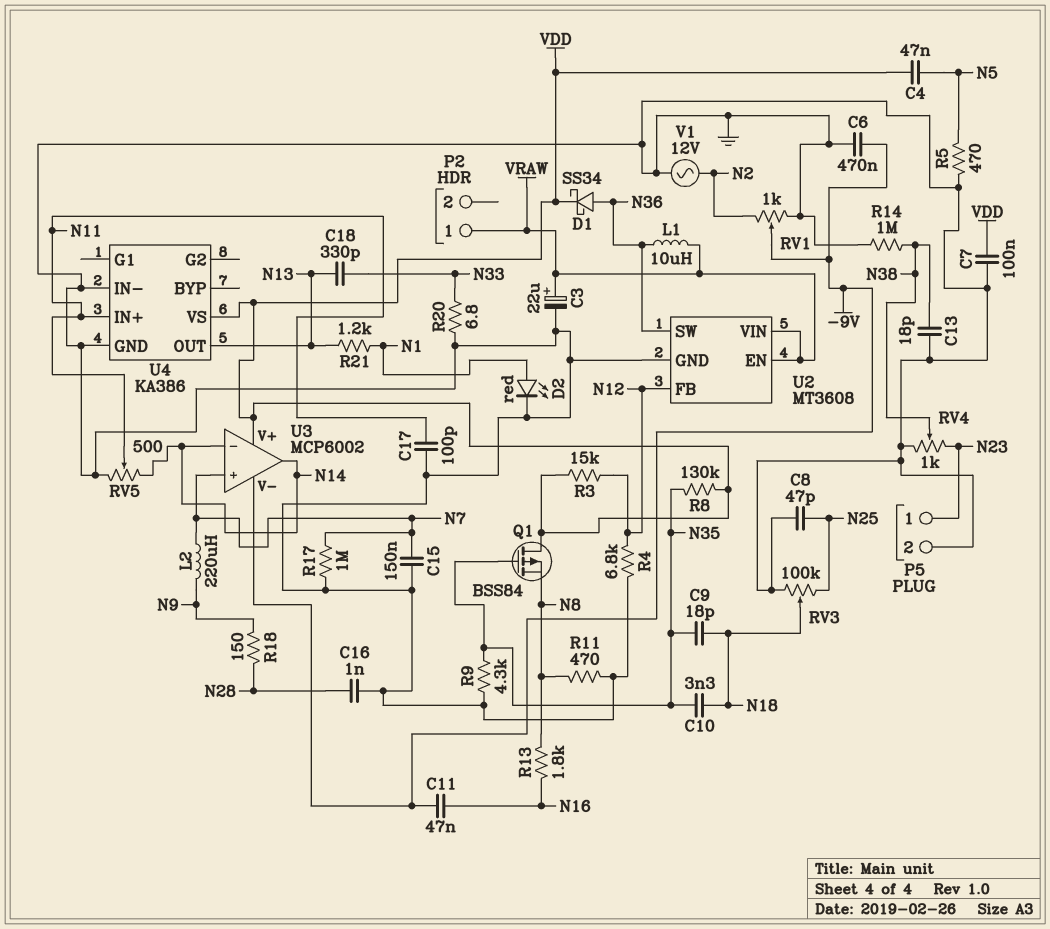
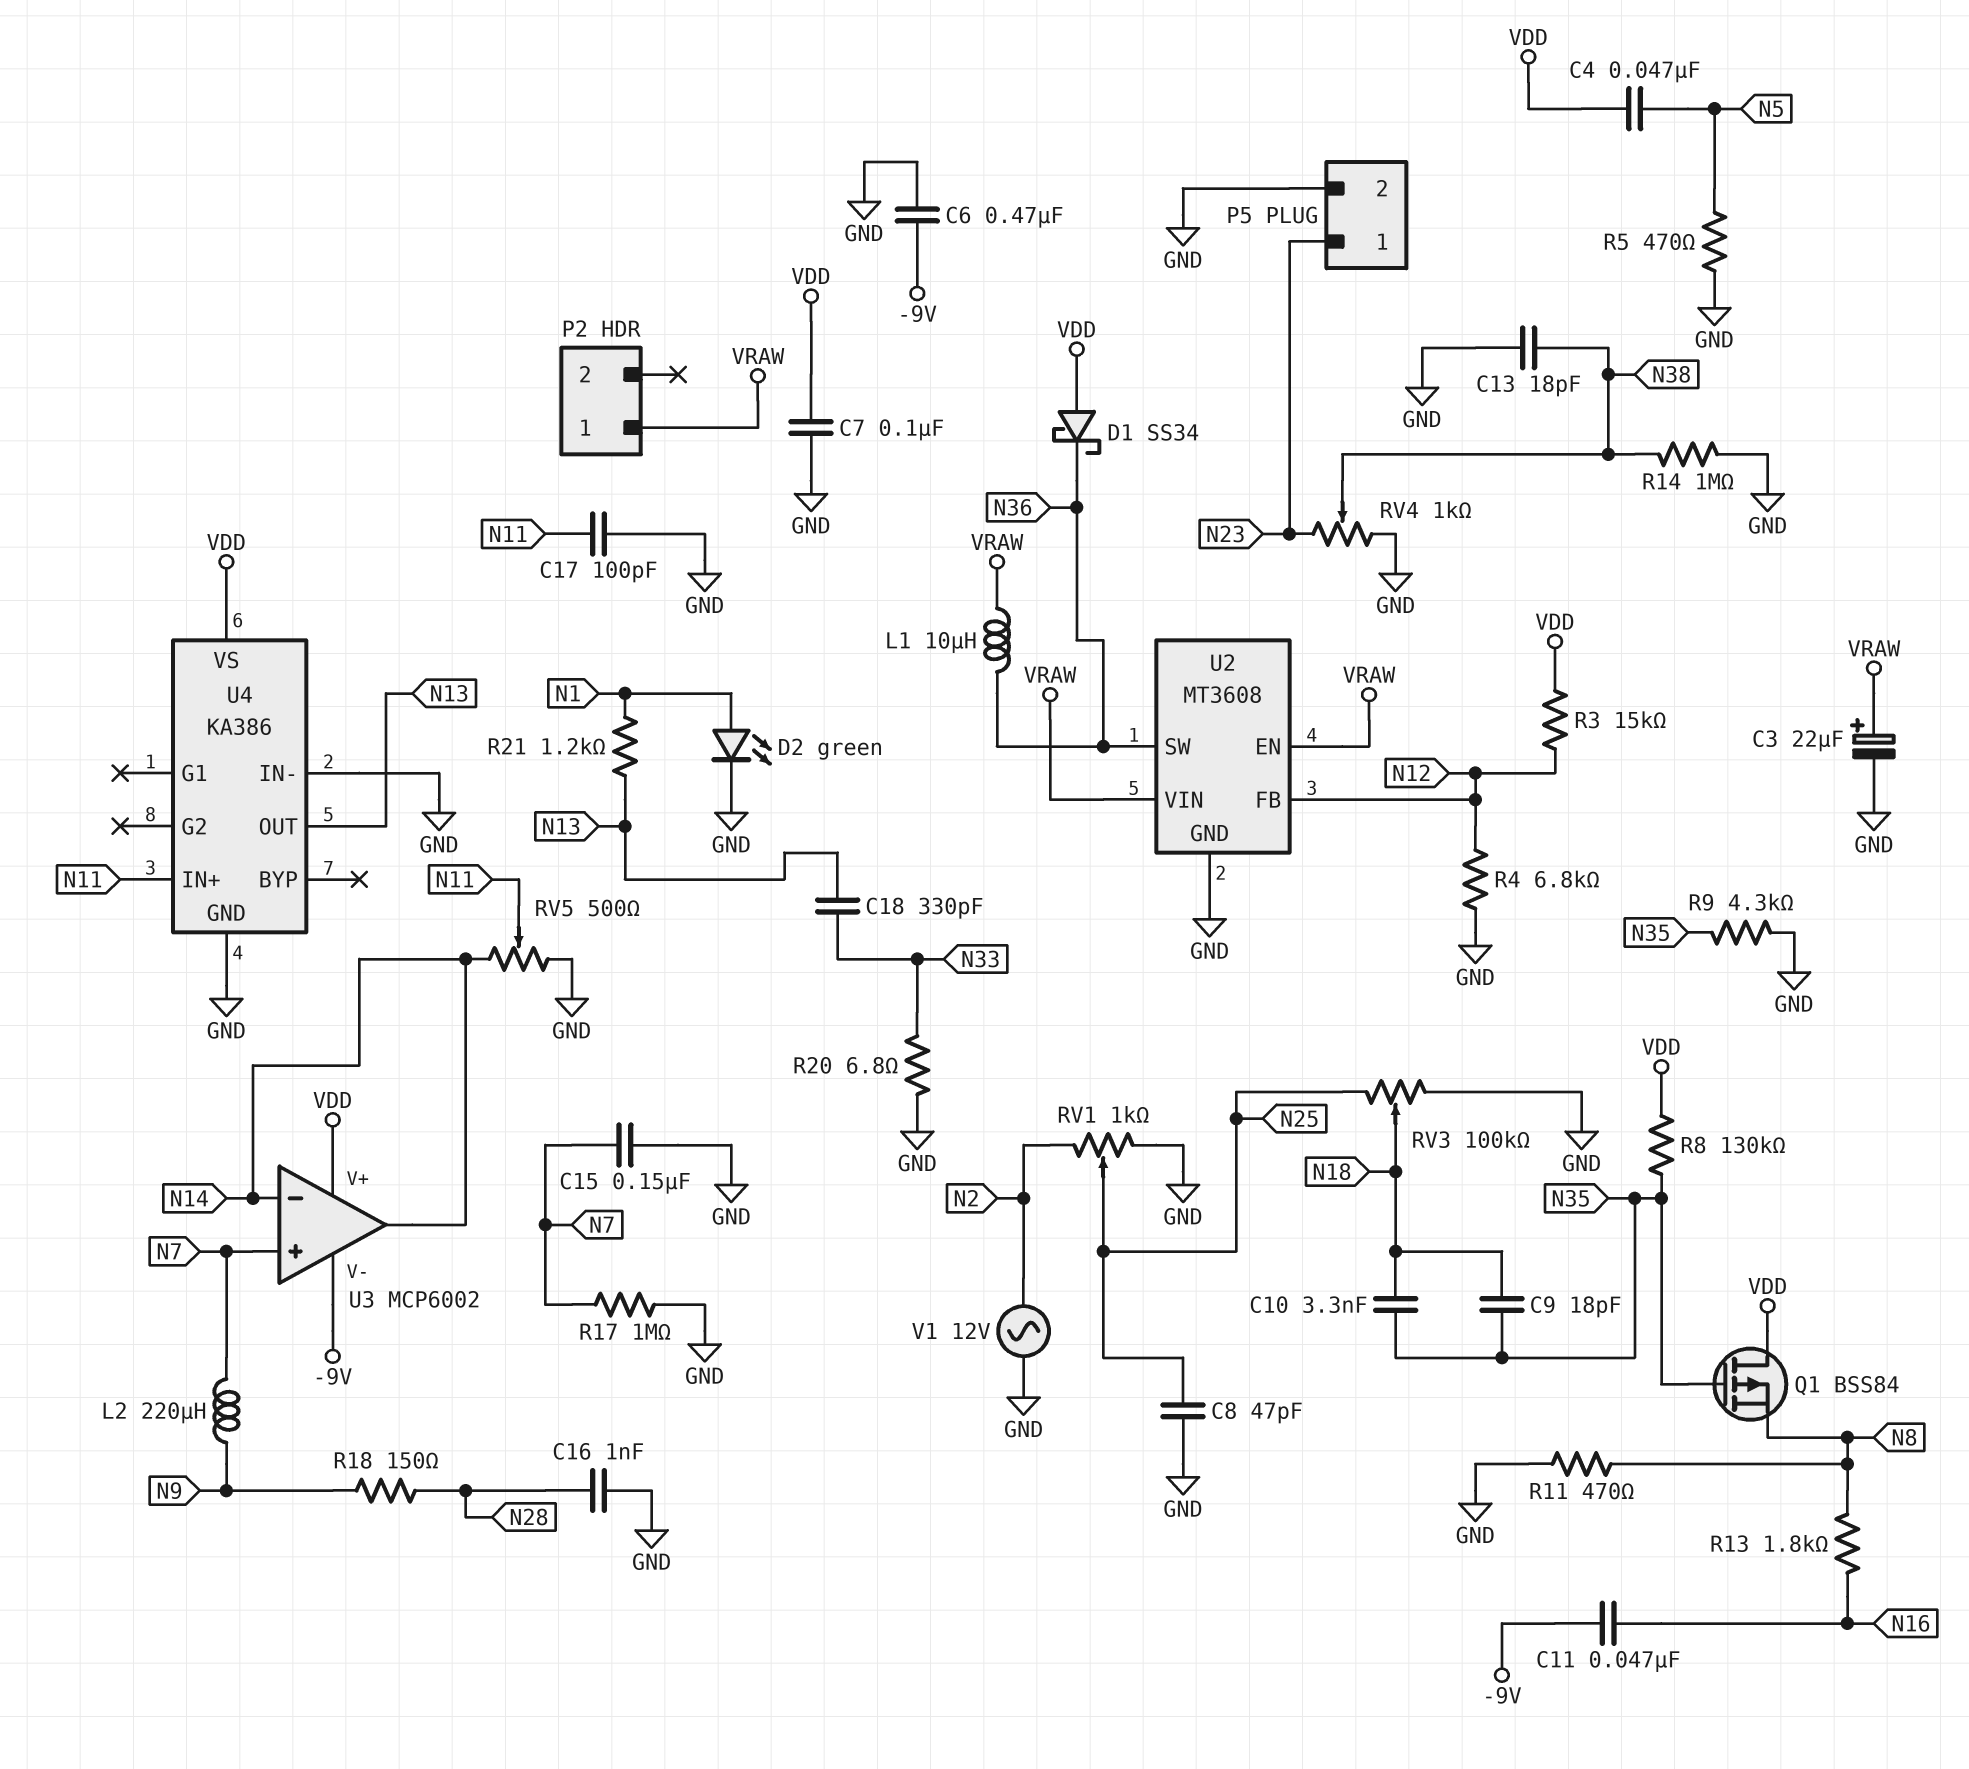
D1: schottky SS34 (A N36, K VDD) -> schottky SS34 (A VDD, K N36)
D2: LED red (A N1, K GND) -> LED green (A N1, K GND)
RV1: 1k (GND, N2, wiper -9V) -> 1k (GND, N2, wiper N25)

